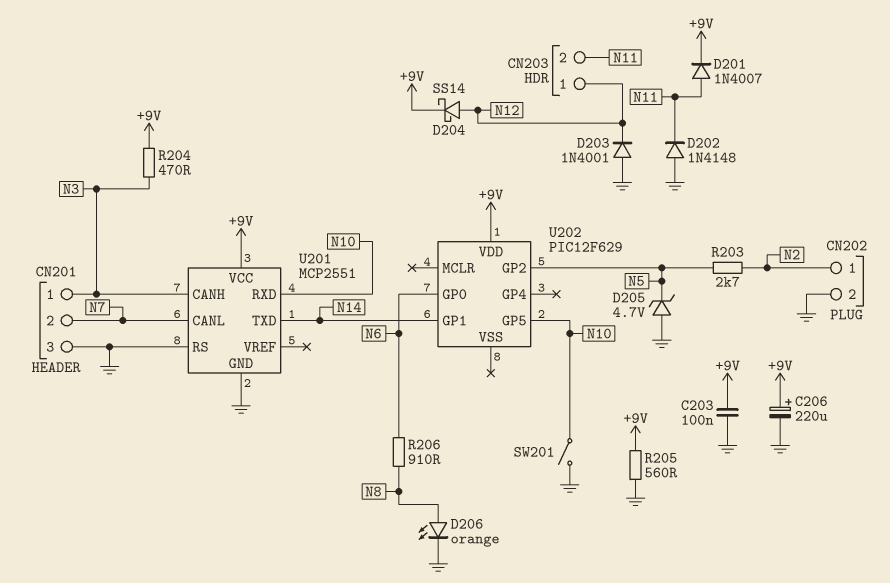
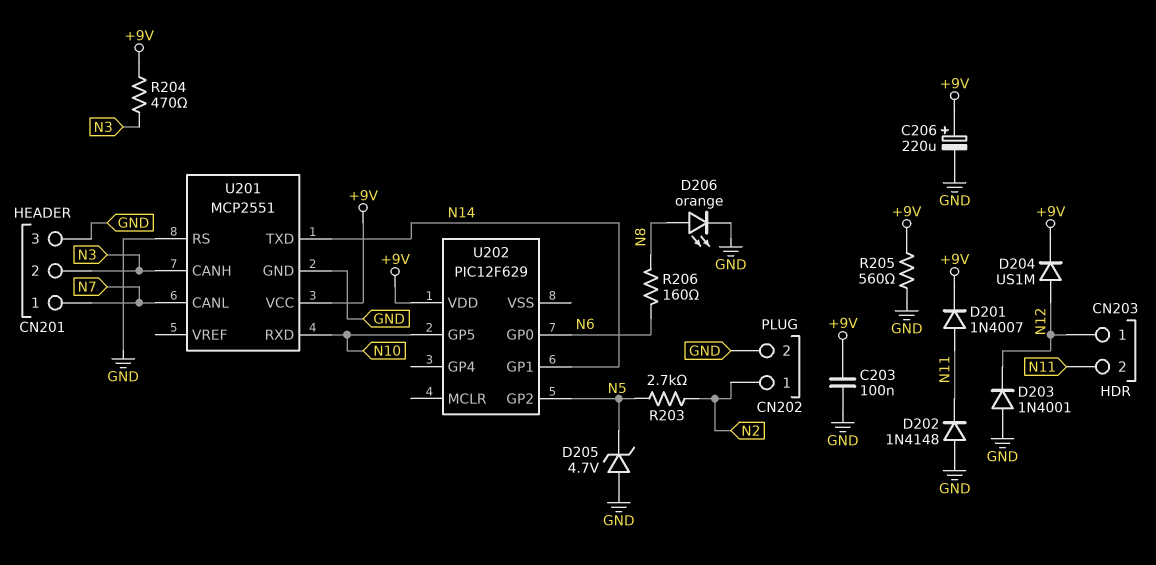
CN201 pin 1: N3 -> N7
CN201 pin 2: N7 -> N3
D204: schottky SS14 (A N12, K +9V) -> diode US1M (A N12, K +9V)
R206: 910 (N6, N8) -> 160 (N6, N8)
SW201: switch (GND, N10) -> none

